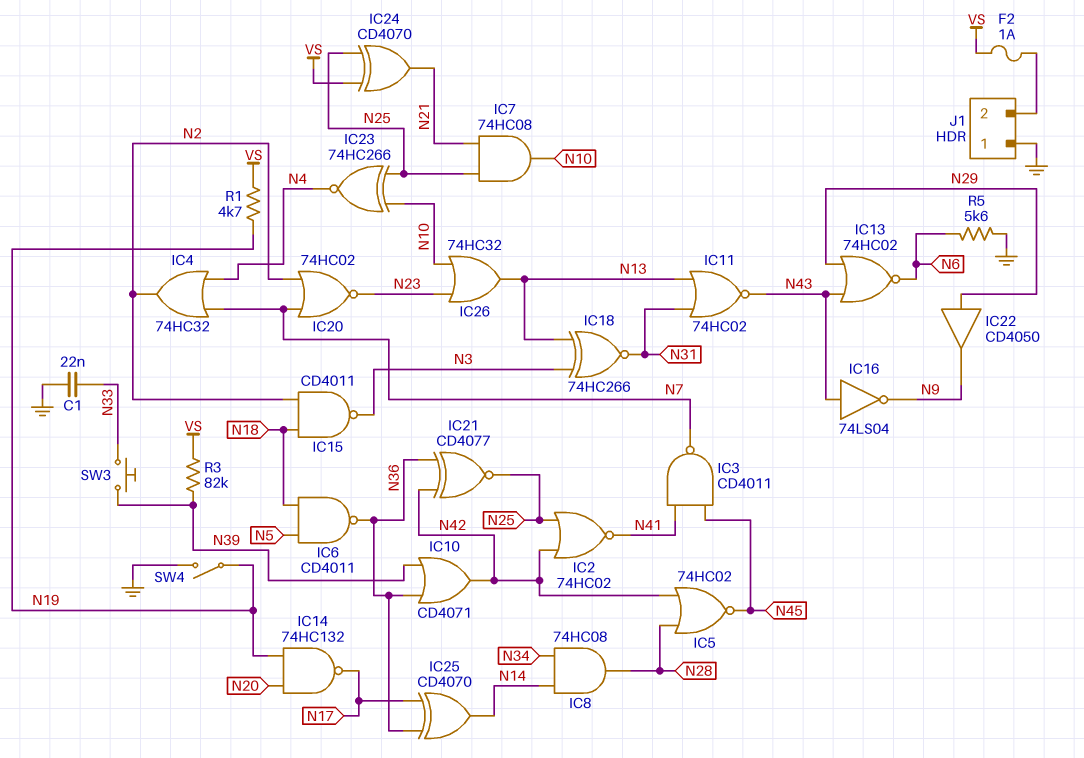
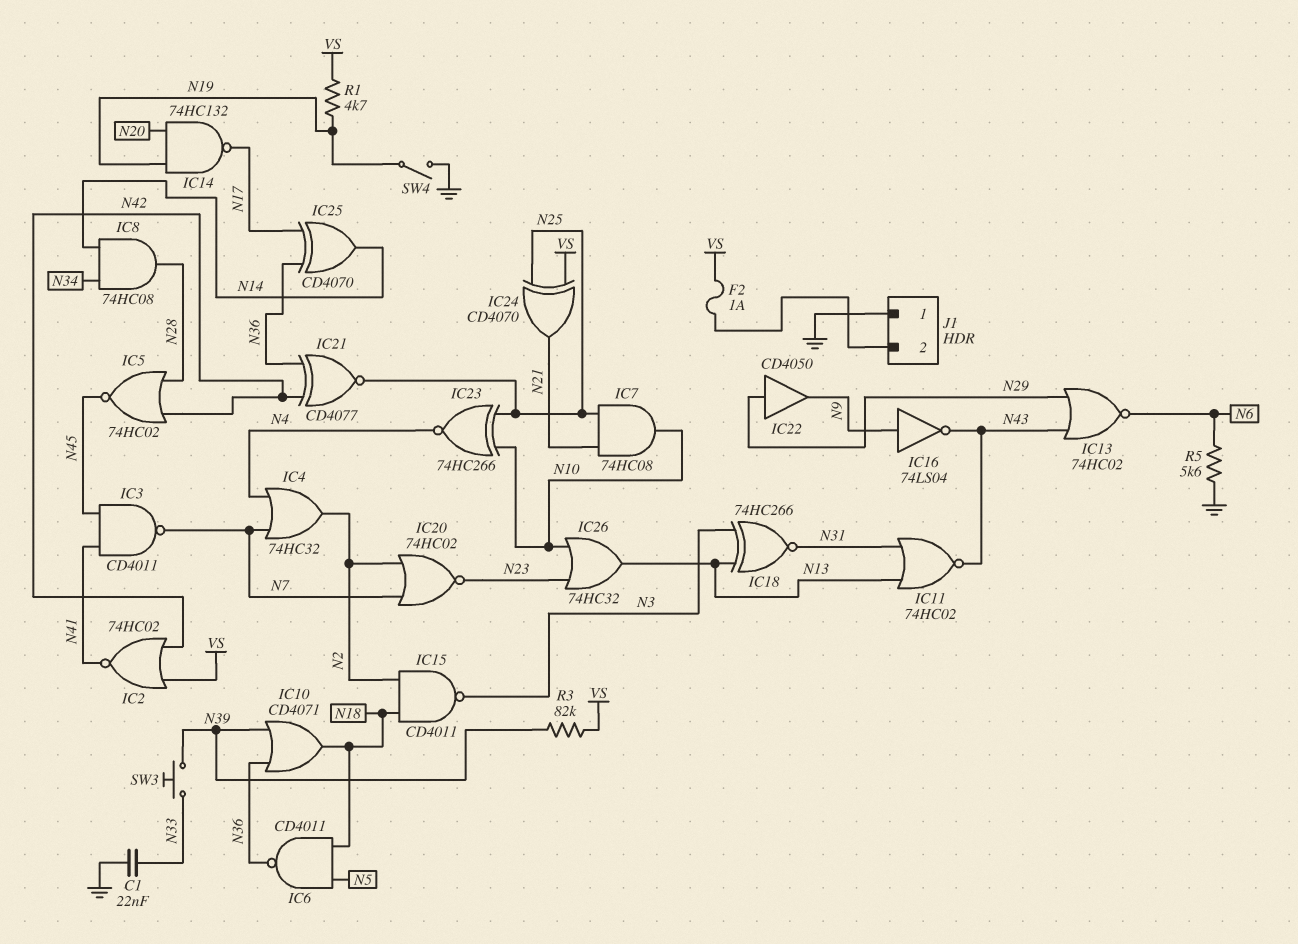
IC2: NOR 74HC02 (in N25, in N42, out N41) -> NOR 74HC02 (in N42, in VS, out N41)
IC10: OR CD4071 (in N36, in N39, out N42) -> OR CD4071 (in N36, in N39, out N18)
IC16: NOT 74LS04 (in N43, out N9) -> NOT 74LS04 (in N9, out N43)

